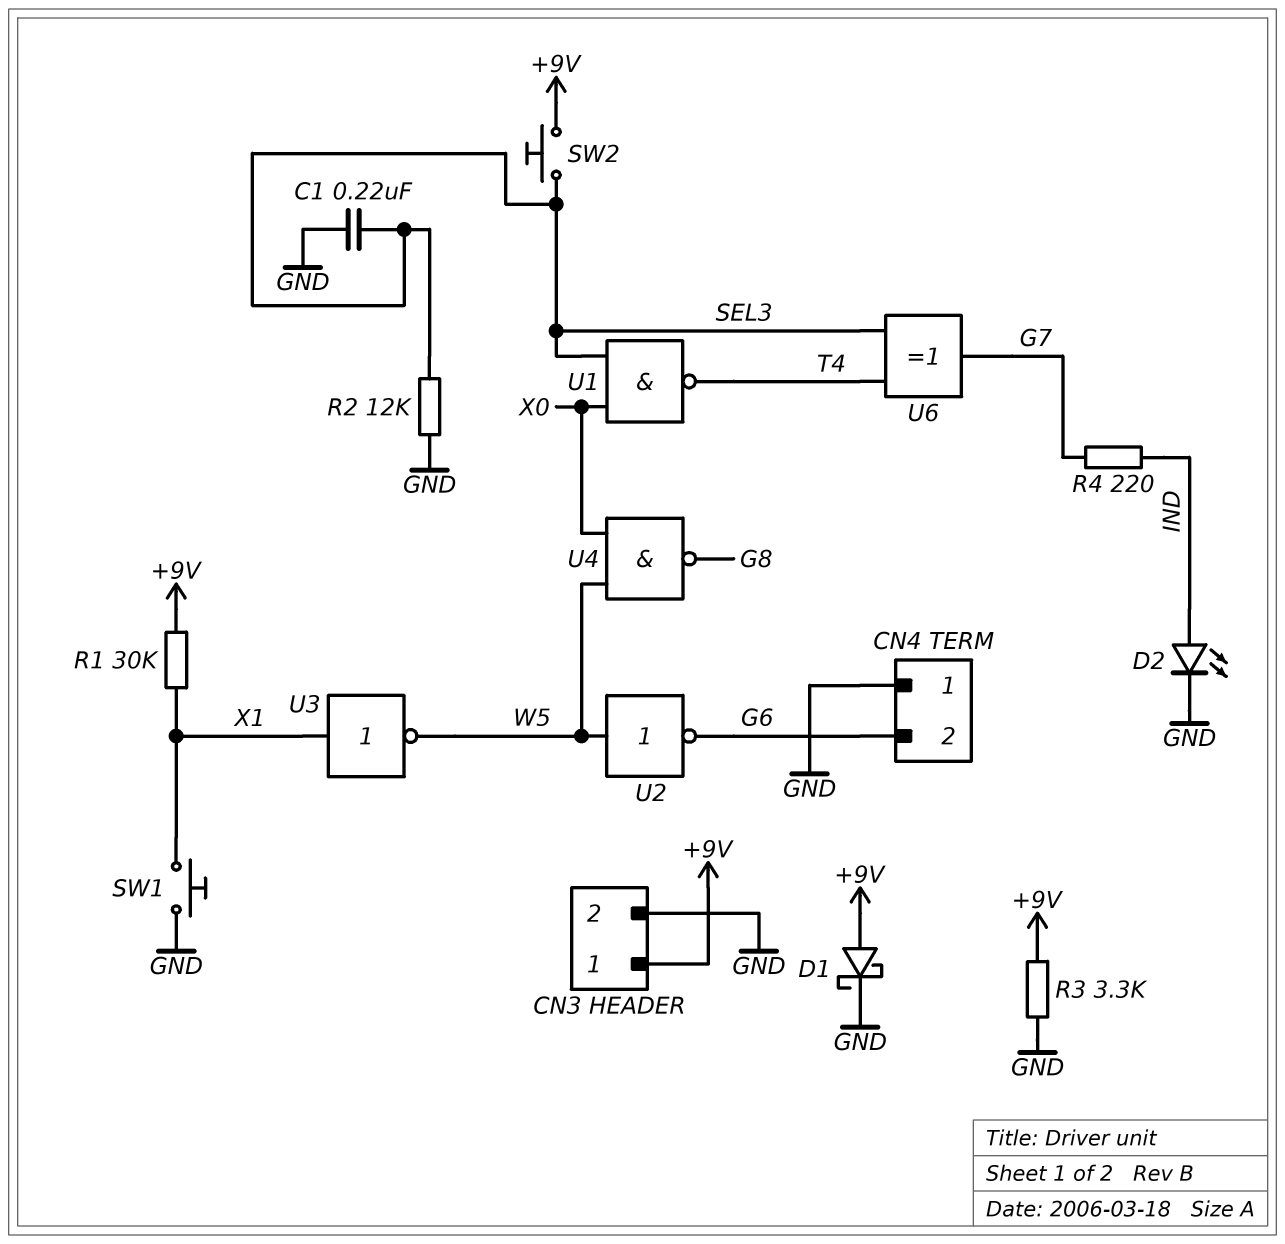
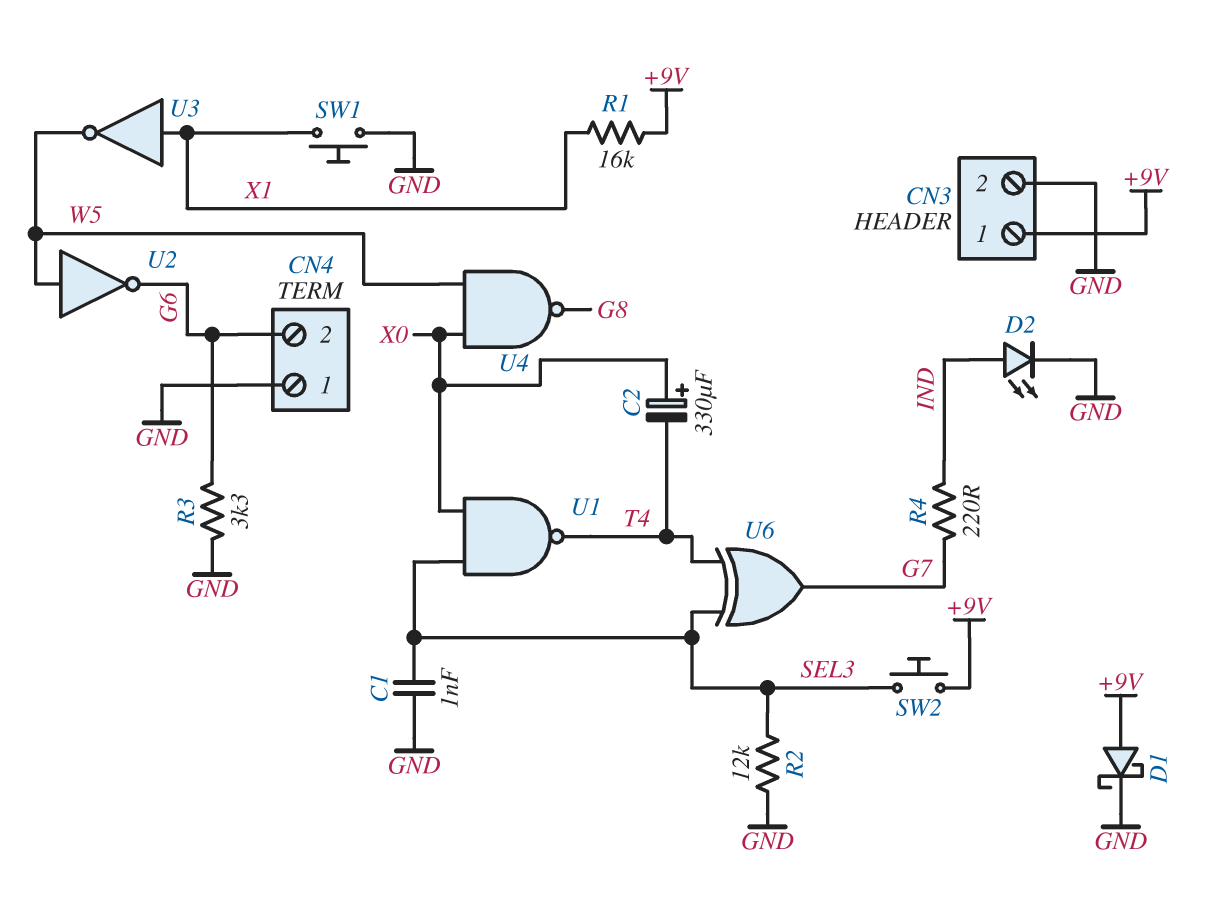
C1: 220nF (GND, SEL3) -> 1nF (GND, SEL3)
C2: none -> 330uF (plus X0, minus T4)
R1: 30k (+9V, X1) -> 16k (+9V, X1)
R3: 3.3k (+9V, GND) -> 3.3k (G6, GND)

